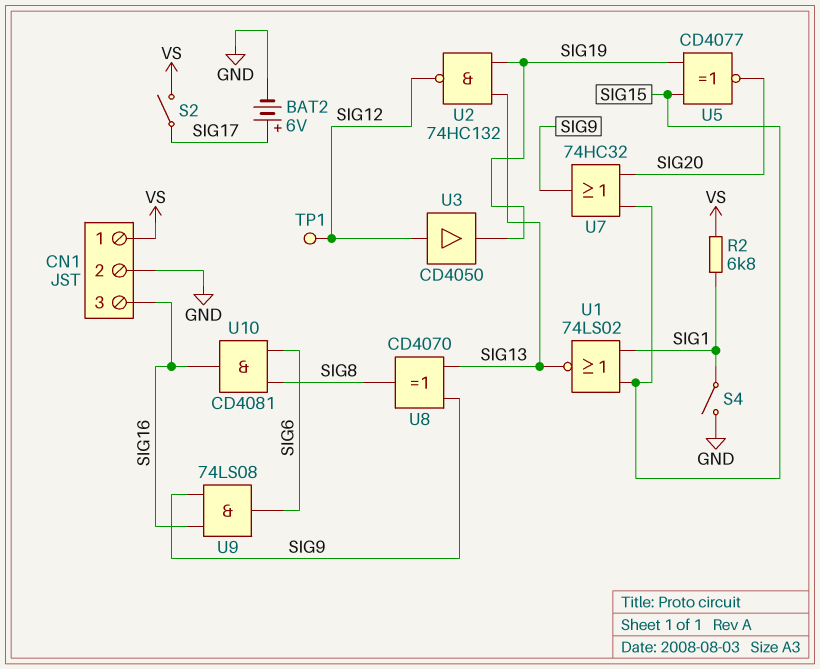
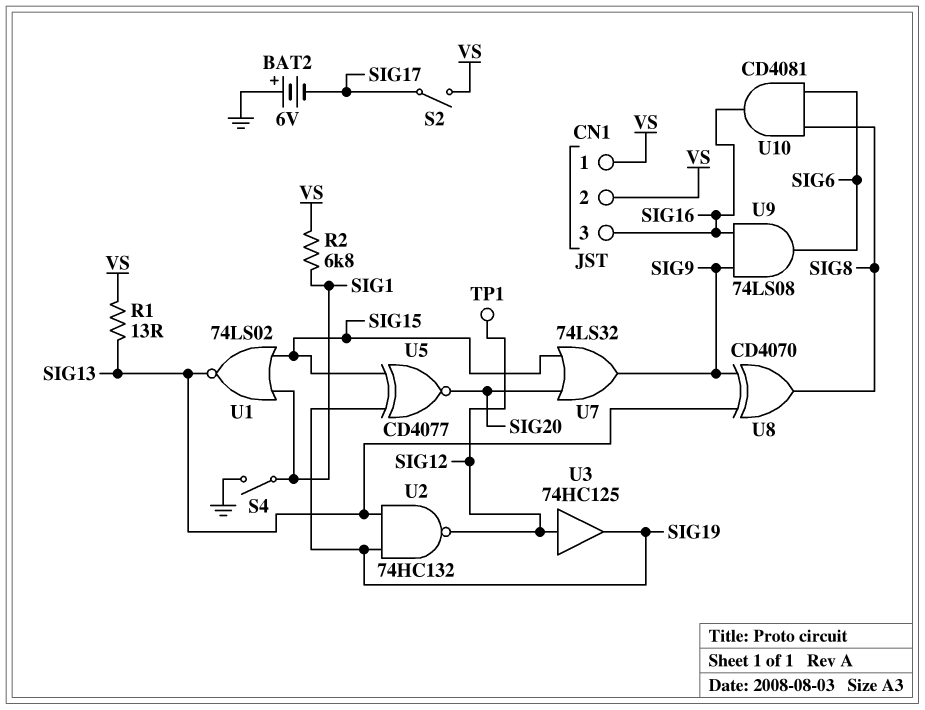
BAT2: 6V (plus SIG17, minus GND) -> 6V (plus GND, minus SIG17)
CN1 pin 2: GND -> VS
R1: none -> 13 (SIG13, VS)
U3: buffer CD4050 (in SIG12, out SIG19) -> buffer 74HC125 (in SIG12, out SIG19)
U7: OR 74HC32 (in SIG15, in SIG20, out SIG9) -> OR 74LS32 (in SIG15, in SIG20, out SIG9)

